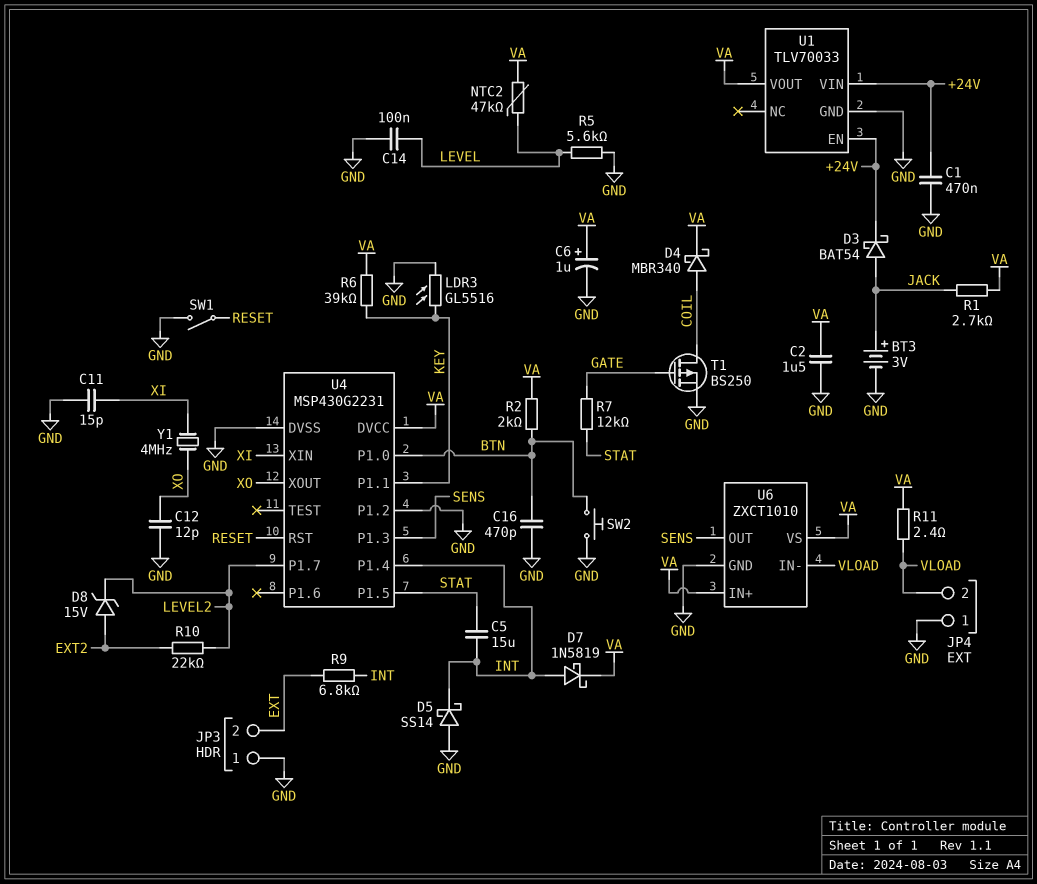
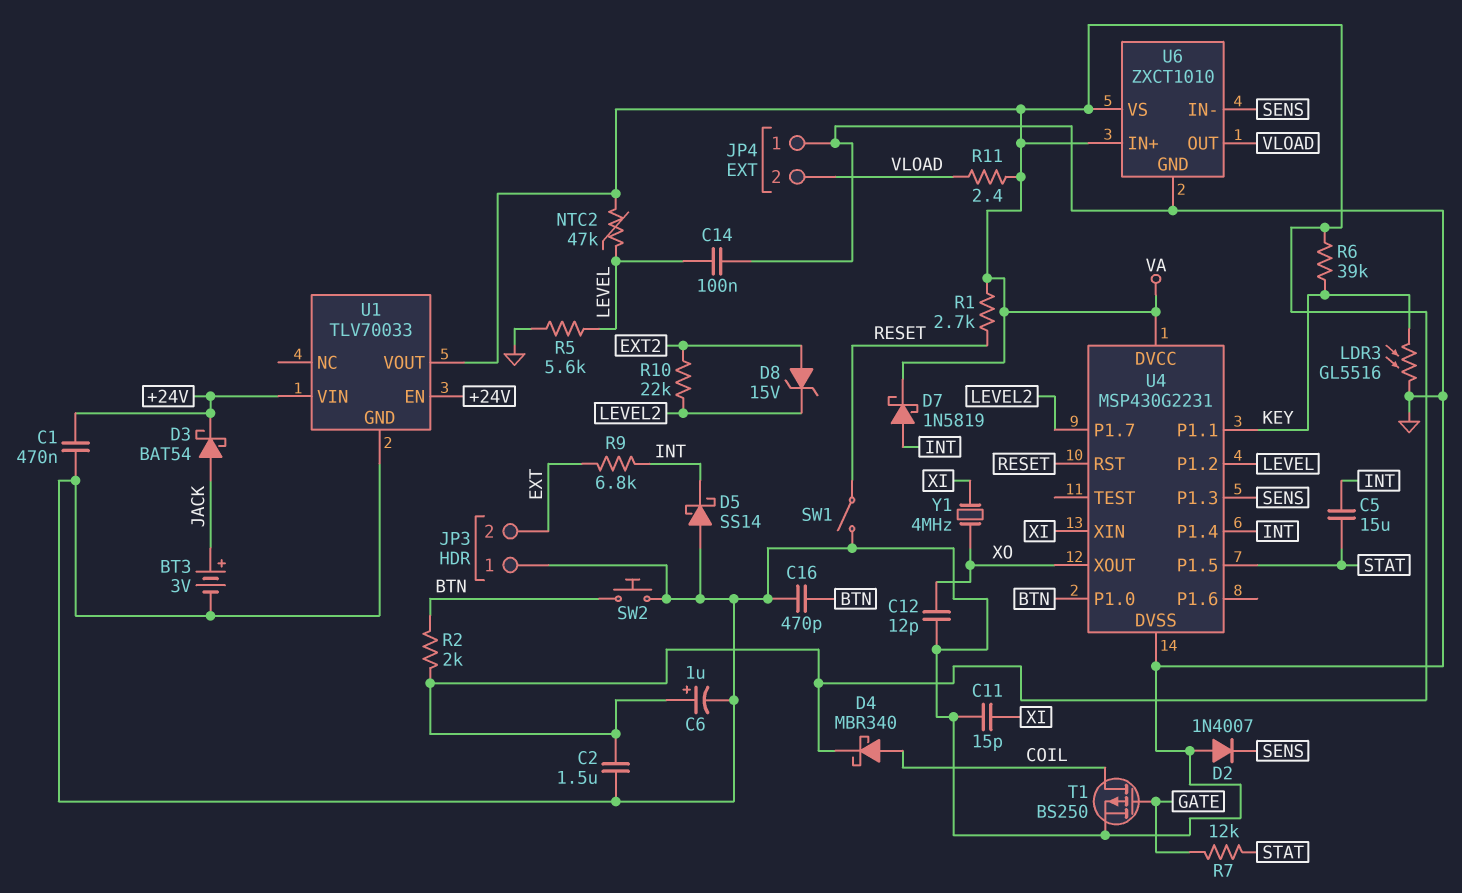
D2: none -> diode 1N4007 (A GND, K SENS)
R1: 2.7k (JACK, VA) -> 2.7k (RESET, VA)
U4 pin P1.2: GND -> LEVEL
U6 pin IN-: VLOAD -> SENS
U6 pin OUT: SENS -> VLOAD

